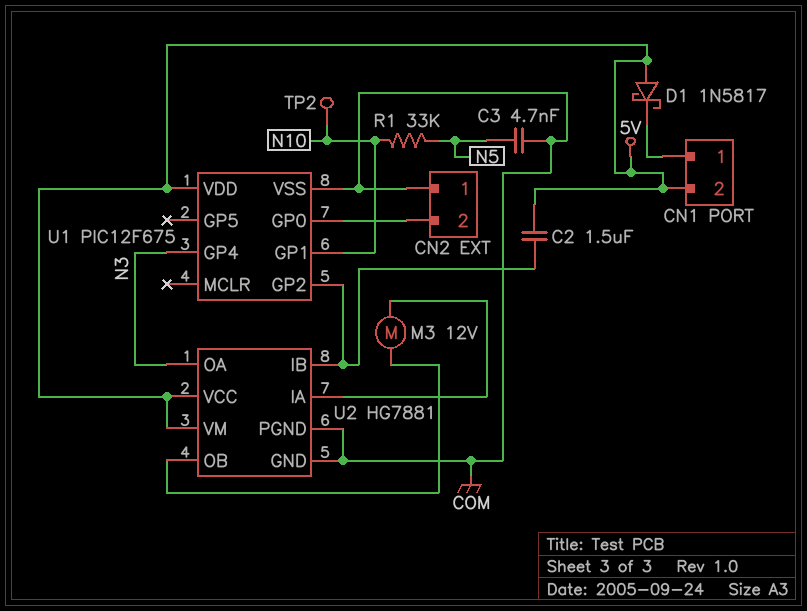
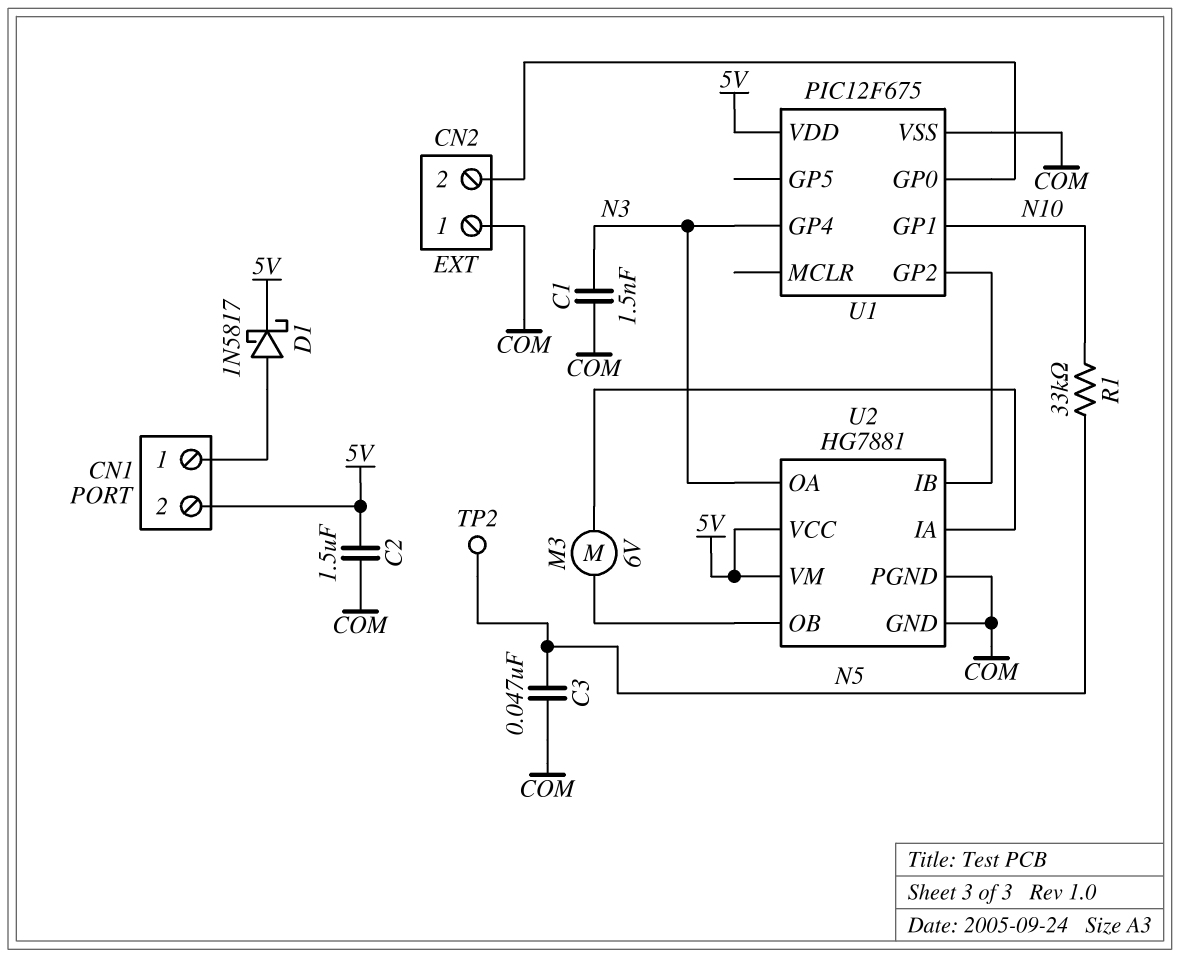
C1: none -> 1.5nF (COM, N3)
C2: 1.5uF (5V, U1/GP2) -> 1.5uF (5V, COM)
C3: 4.7nF (COM, N5) -> 47nF (COM, N5)
D1: schottky 1N5817 (A 5V, K CN1/1) -> schottky 1N5817 (A CN1/1, K 5V)
M3: motor 12V (U2/IA, U2/OB) -> motor 6V (U2/IA, U2/OB)
TP2: test point (N10) -> test point (N5)

